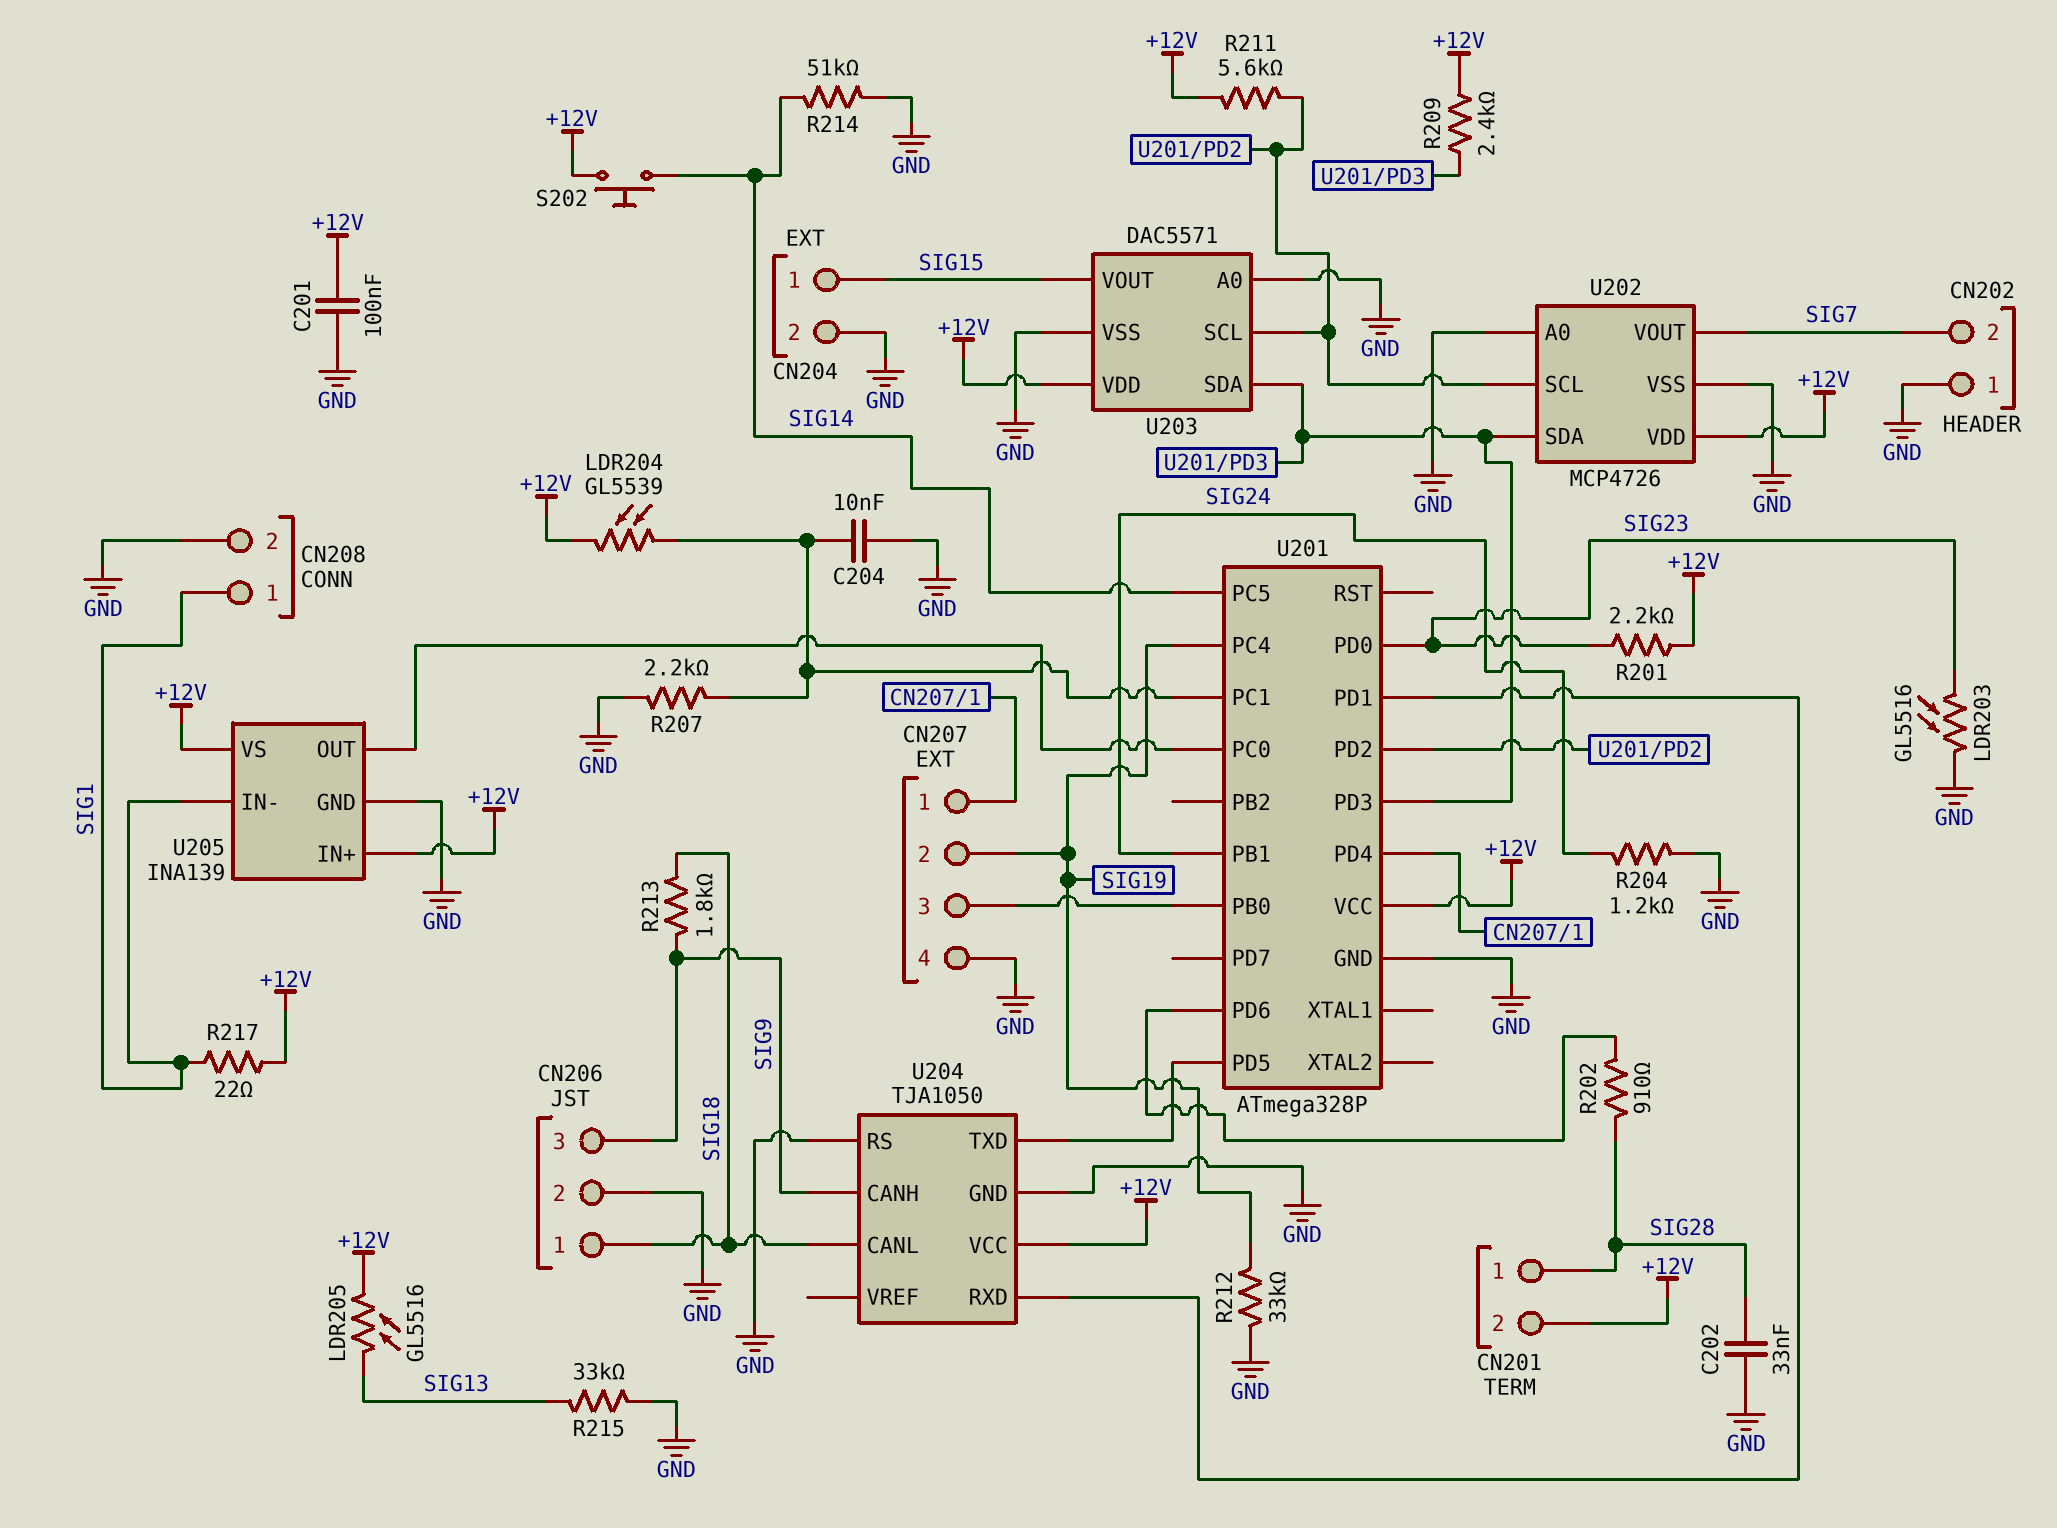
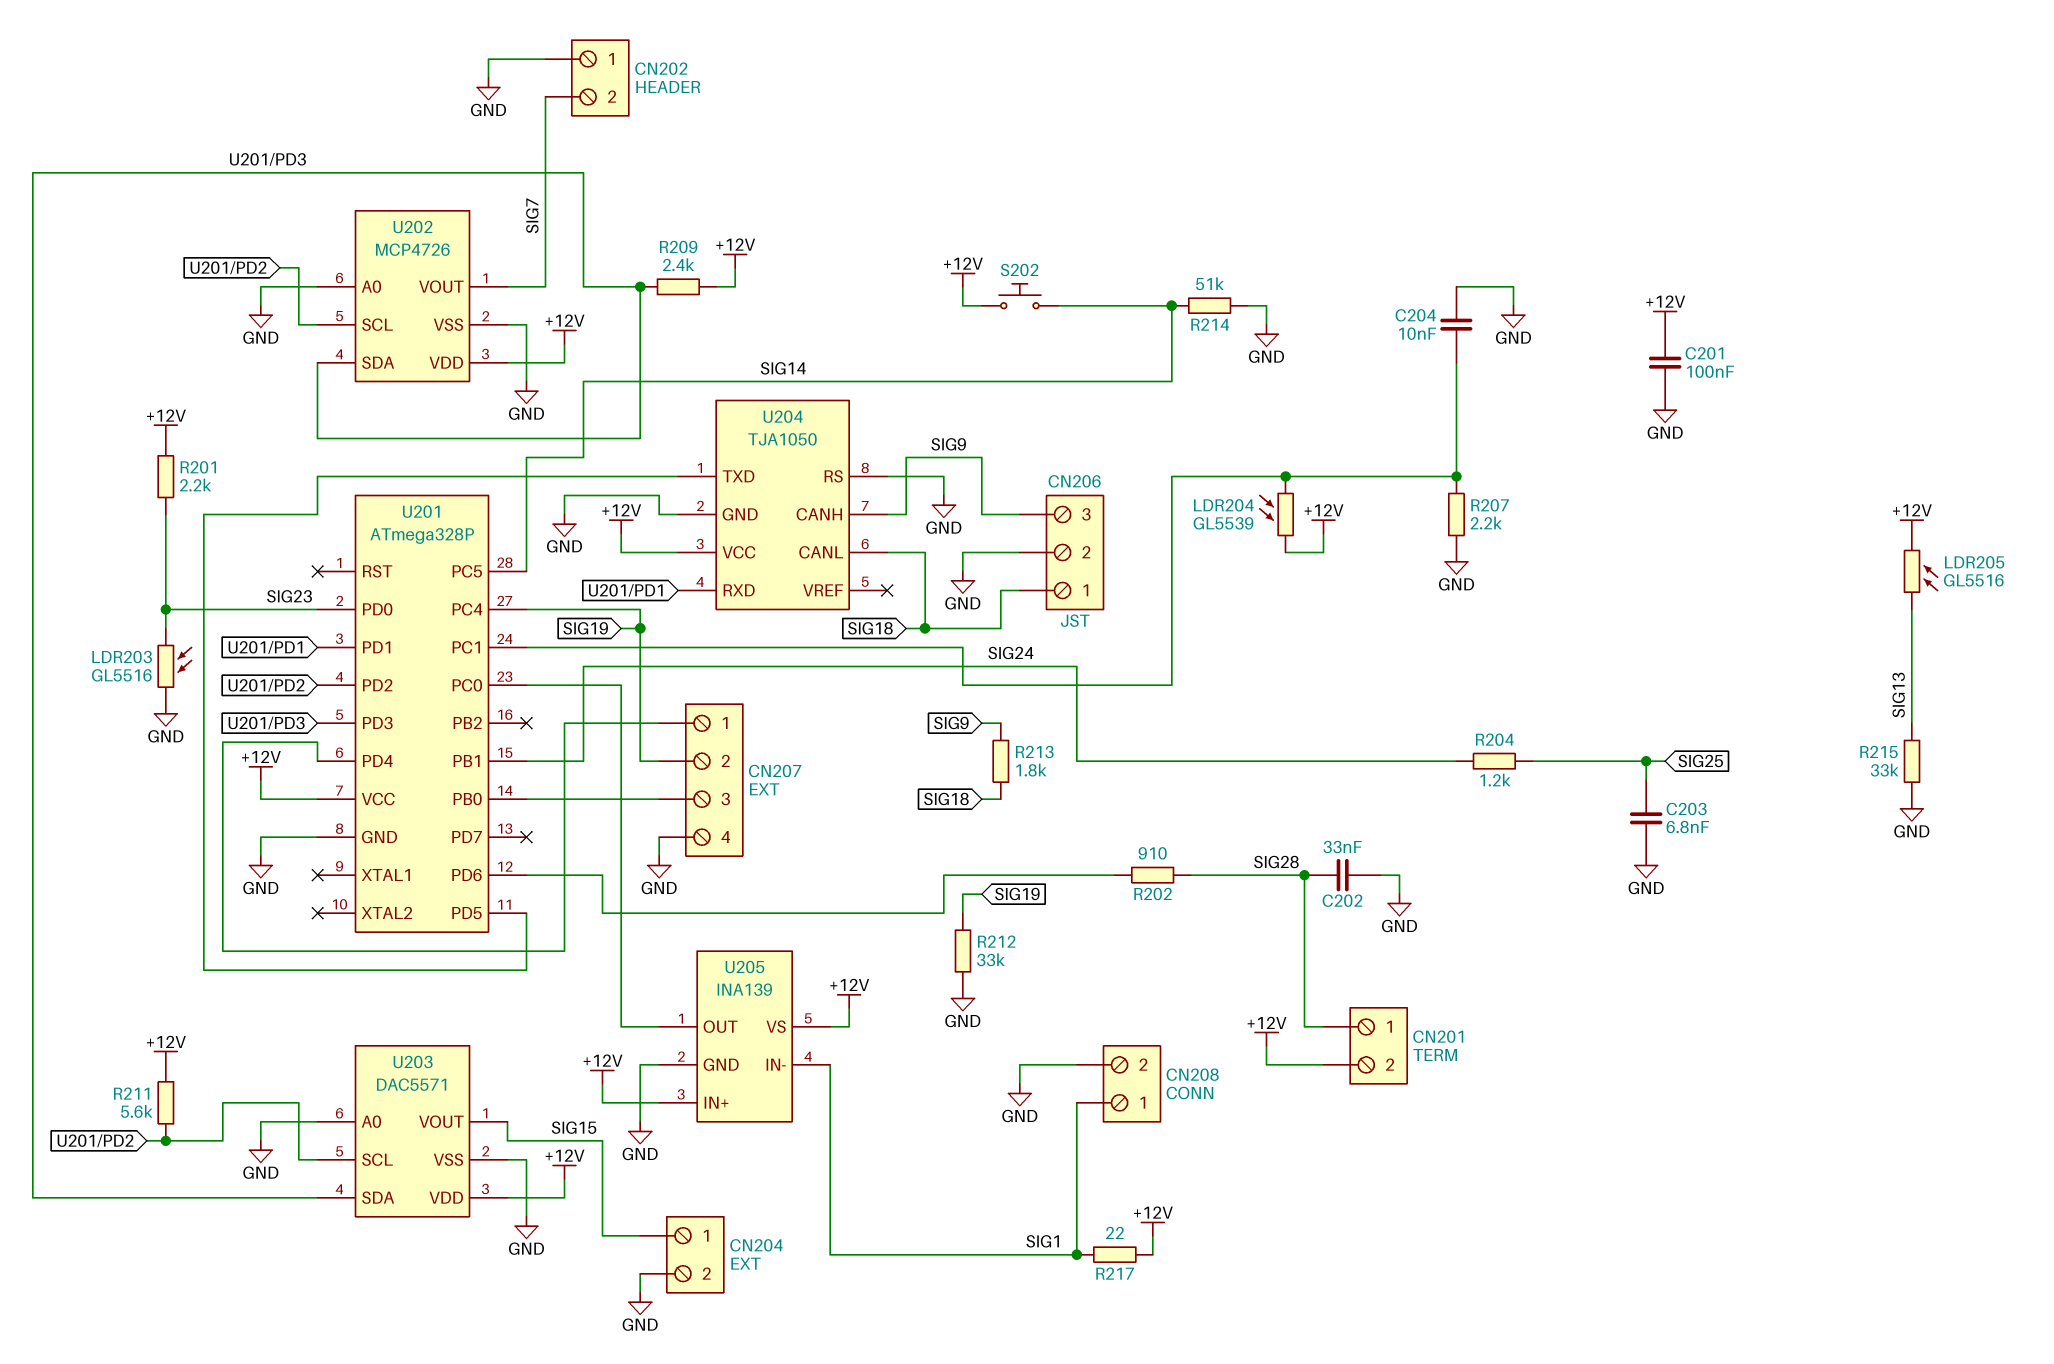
C203: none -> 6.8nF (GND, SIG25)
R204: 1.2k (GND, SIG24) -> 1.2k (SIG24, SIG25)

